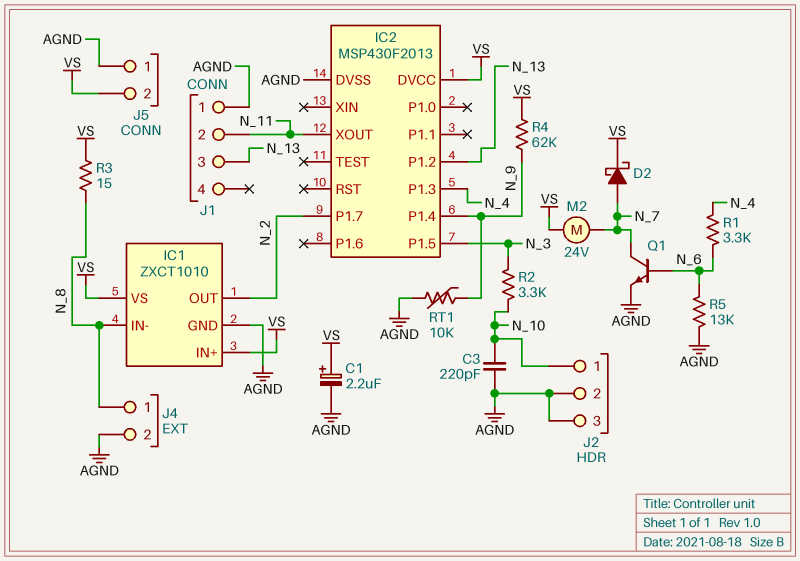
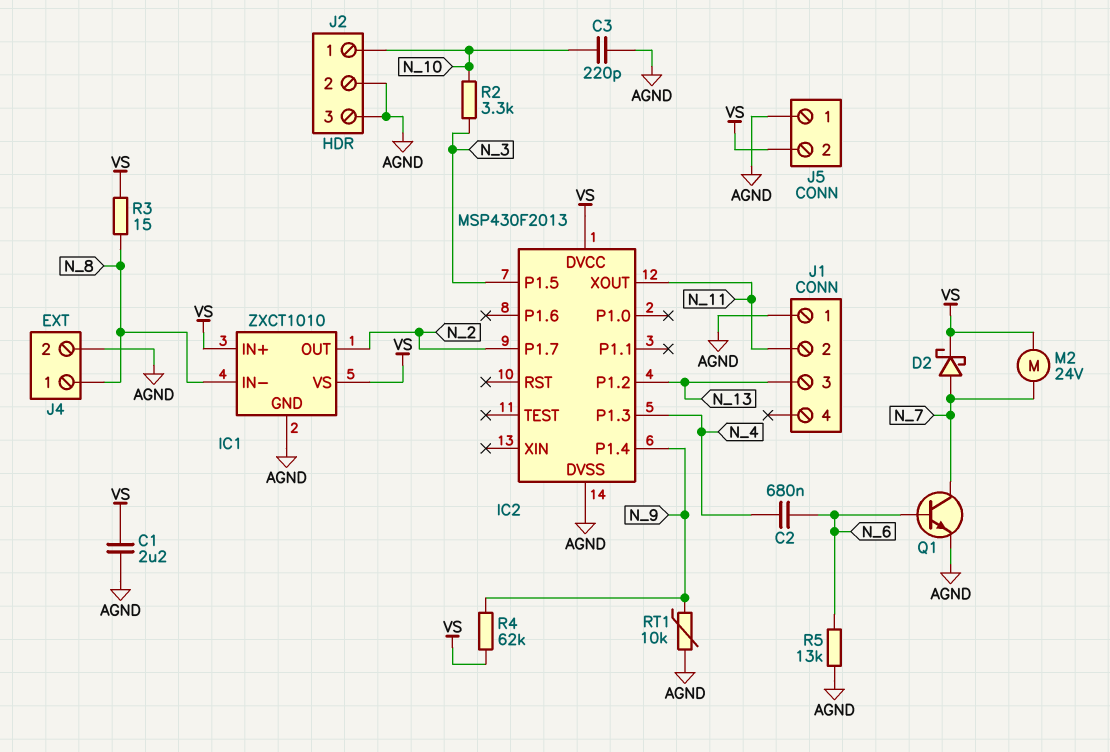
C1: 2.2uF (plus VS, minus AGND) -> 2.2uF (AGND, VS)
C2: none -> 680nF (N_4, N_6)
R1: 3.3k (N_4, N_6) -> none

